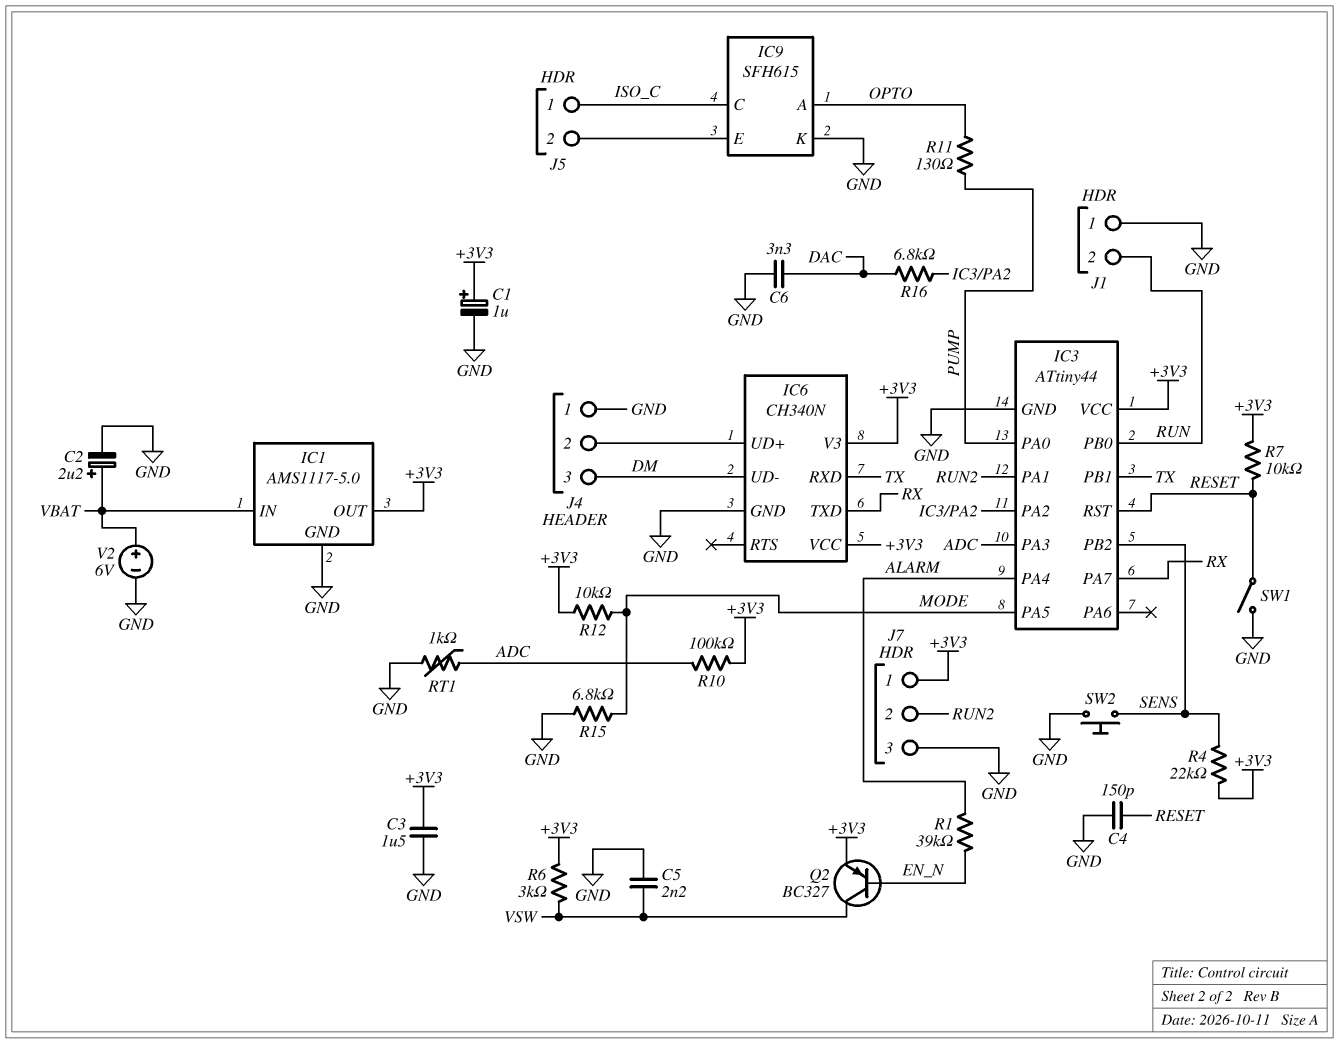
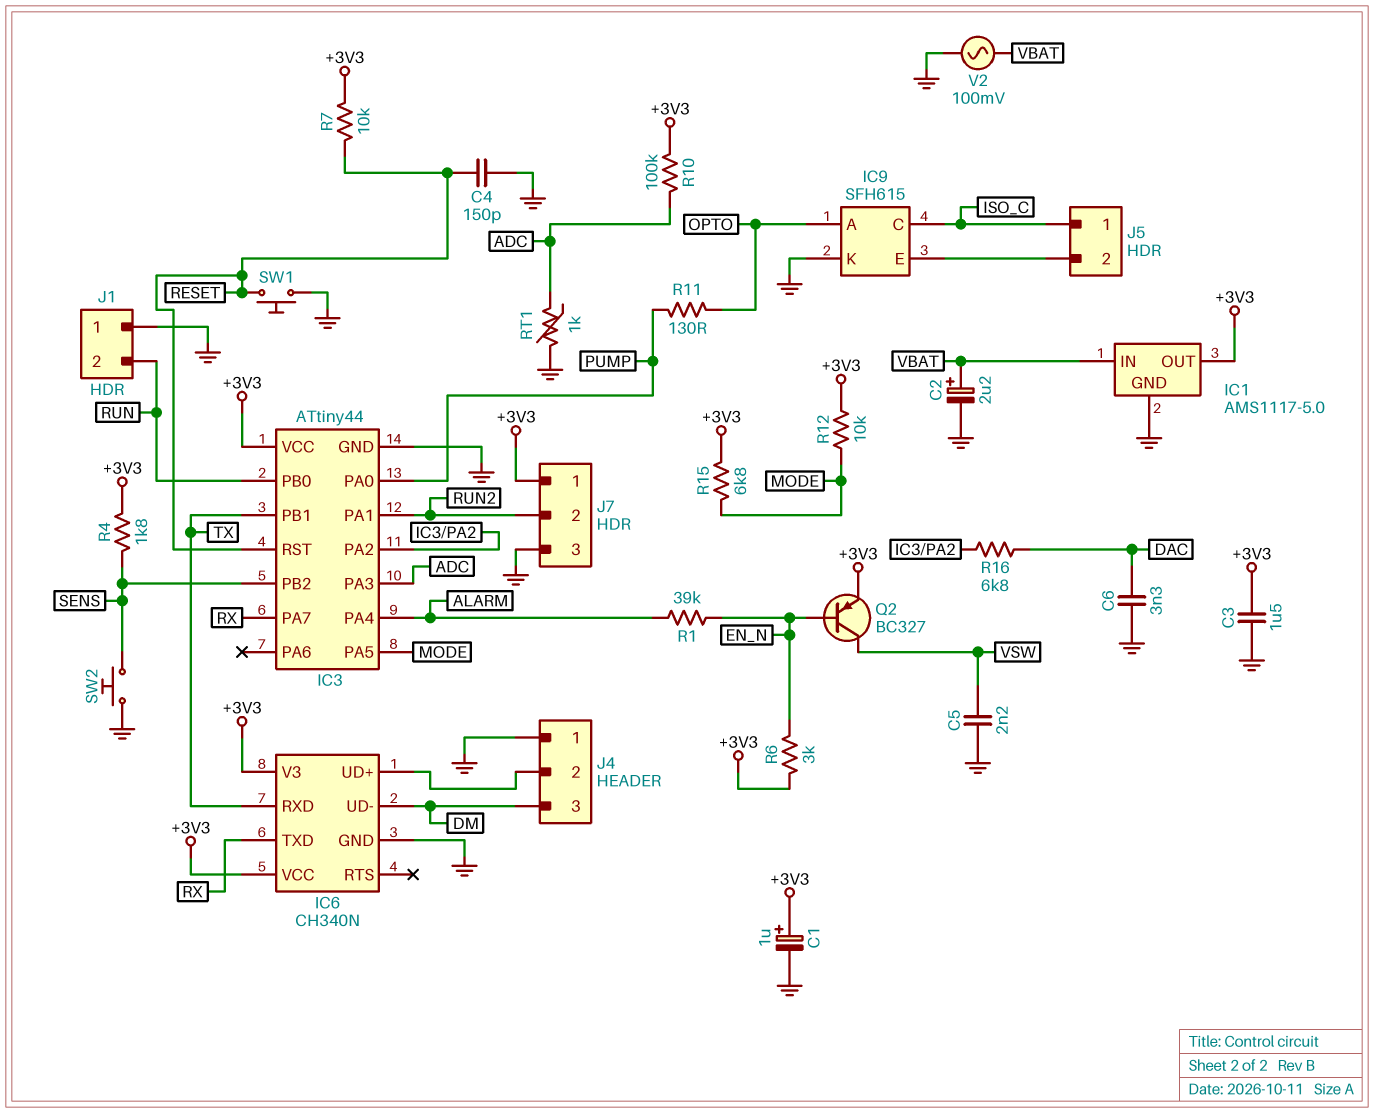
R4: 22k (+3V3, SENS) -> 1.8k (+3V3, SENS)
R6: 3k (+3V3, VSW) -> 3k (+3V3, EN_N)
R15: 6.8k (GND, MODE) -> 6.8k (+3V3, MODE)
SW1: switch (GND, RESET) -> button (GND, RESET)
V2: 6V (plus VBAT, minus GND) -> AC 100mV (GND, VBAT)

